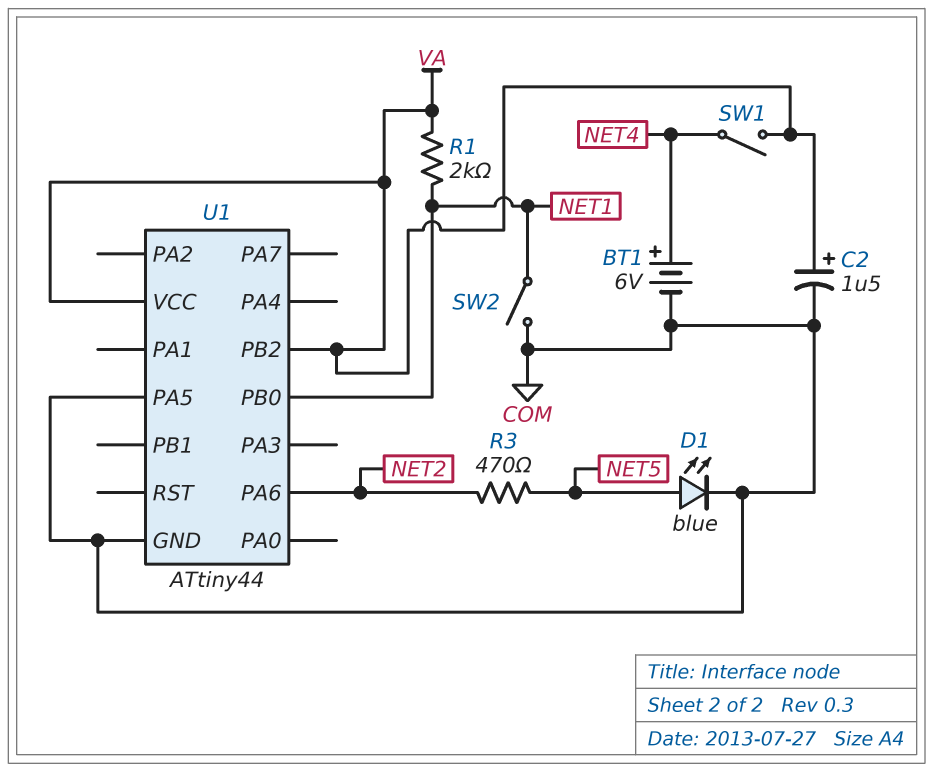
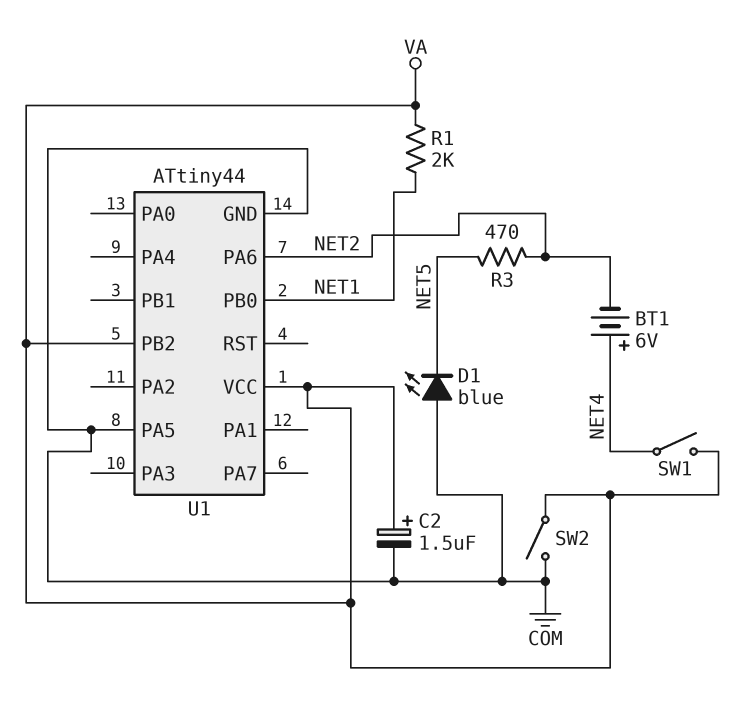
BT1: 6V (plus NET4, minus COM) -> 6V (plus NET4, minus NET2)
D1: LED blue (A NET5, K COM) -> LED blue (A COM, K NET5)
SW2: switch (COM, NET1) -> switch (COM, VA)

